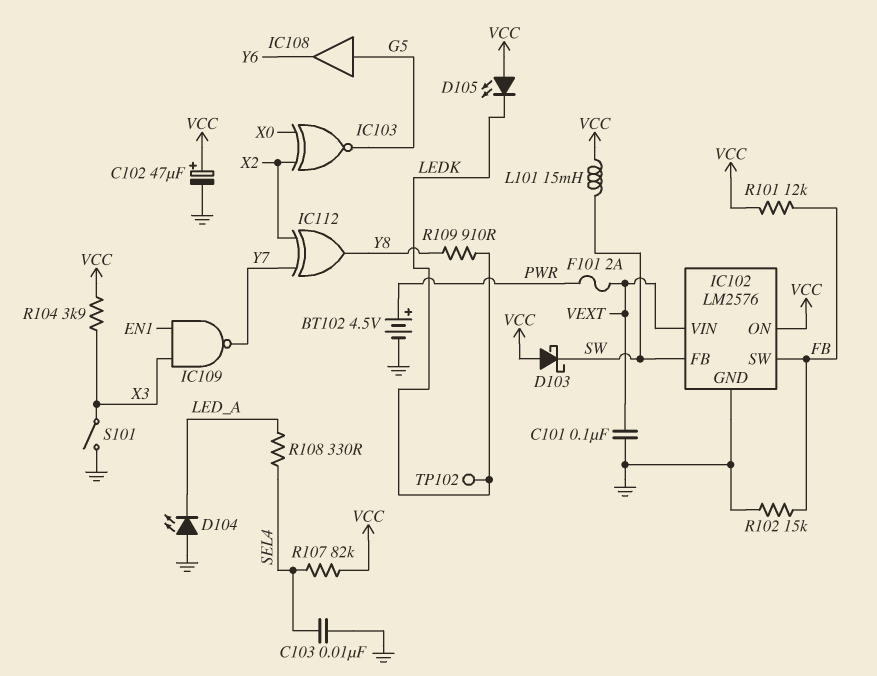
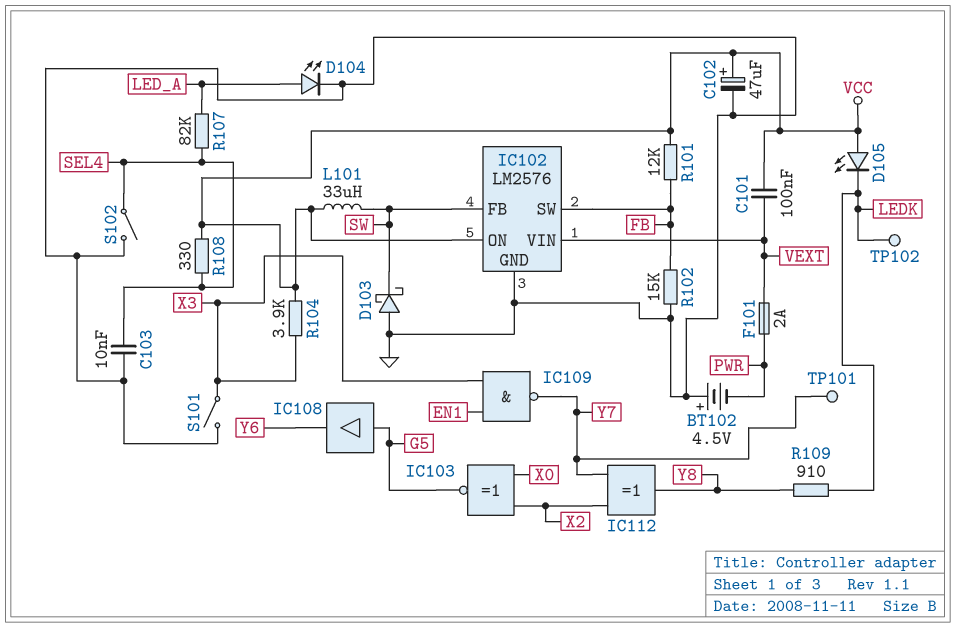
BT102: 4.5V (plus PWR, minus GND) -> 4.5V (plus GND, minus PWR)
C101: 100nF (GND, VEXT) -> 100nF (VCC, VEXT)
D103: schottky (A VCC, K SW) -> schottky (A GND, K SW)
D104: LED (A GND, K LED_A) -> LED (A LED_A, K GND)
L101: 15mH (SW, VCC) -> 33uH (SW, VCC)
R107: 82k (SEL4, VCC) -> 82k (LED_A, SEL4)
R108: 330 (LED_A, SEL4) -> 330 (SEL4, VCC)
S102: none -> switch (GND, SEL4)
TP101: none -> test point (Y7)

